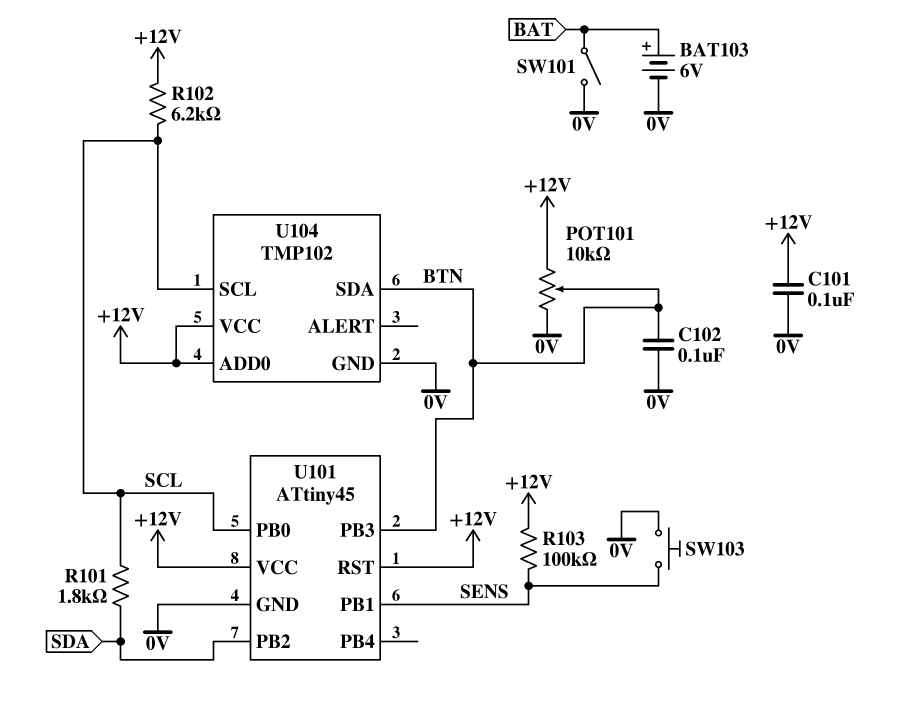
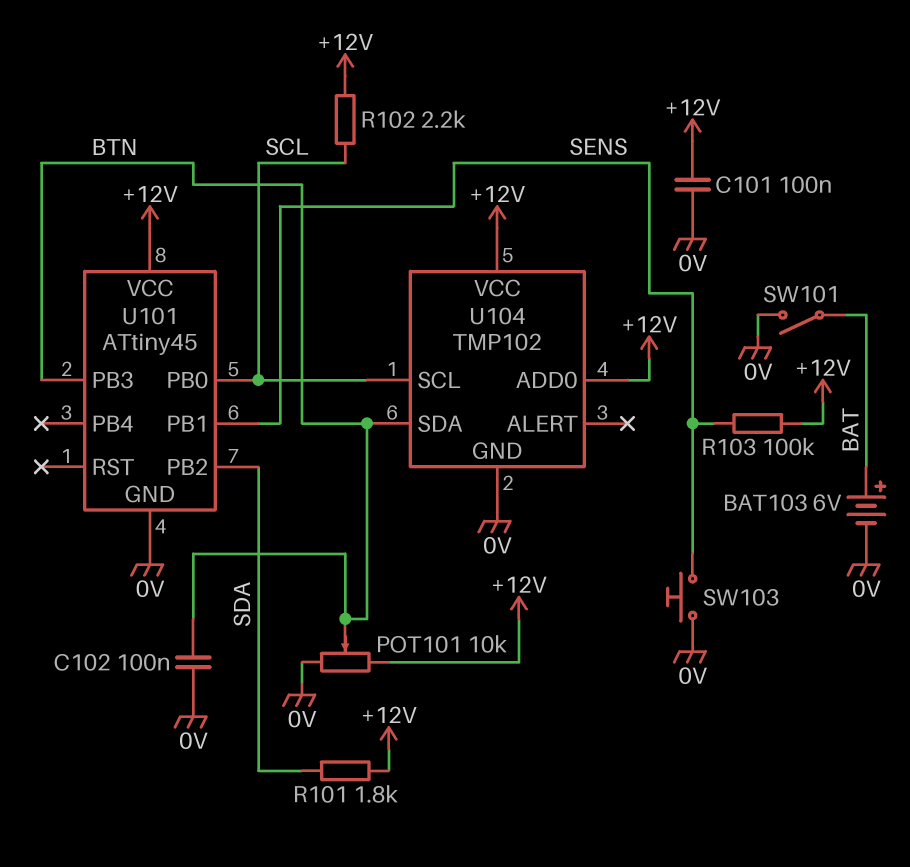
R101: 1.8k (SCL, SDA) -> 1.8k (+12V, SDA)
R102: 6.2k (+12V, SCL) -> 2.2k (+12V, SCL)
U101 pin RST: +12V -> none

